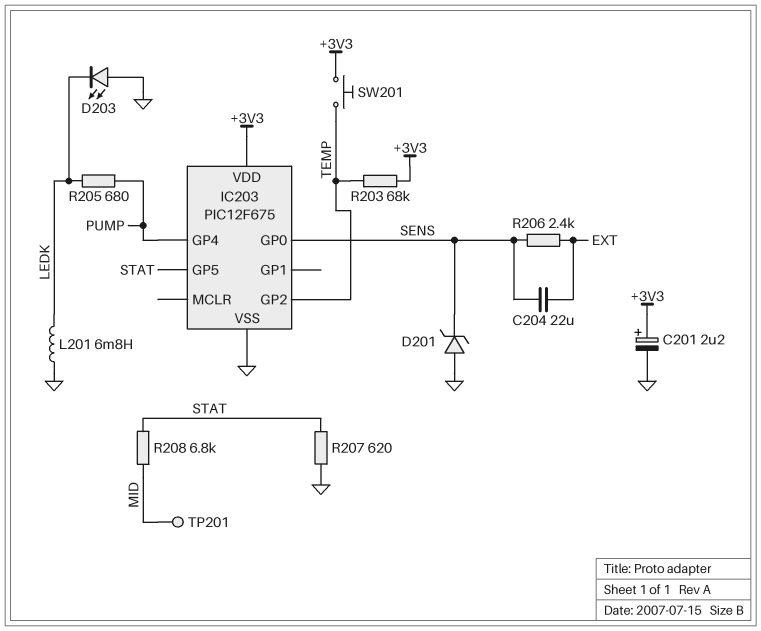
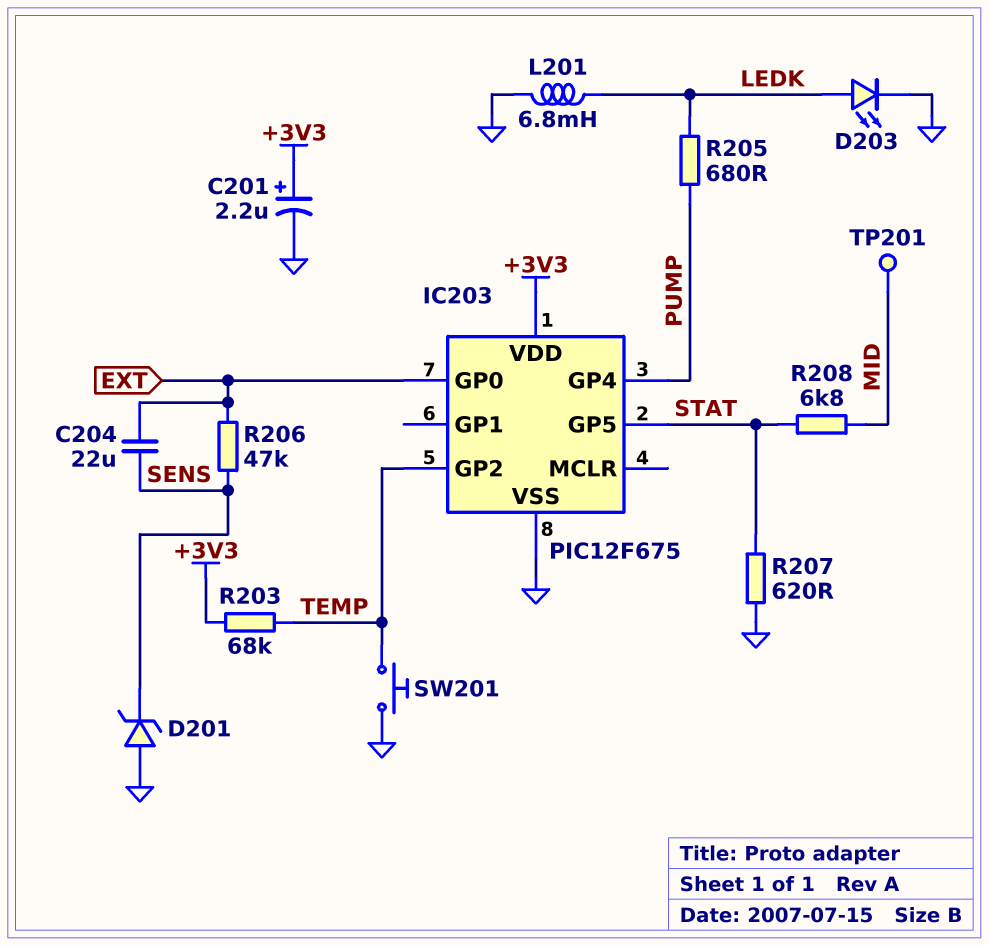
D203: LED (A GND, K LEDK) -> LED (A LEDK, K GND)
IC203 pin GP0: SENS -> EXT
R206: 2.4k (EXT, SENS) -> 47k (EXT, SENS)
SW201: button (+3V3, TEMP) -> button (GND, TEMP)

